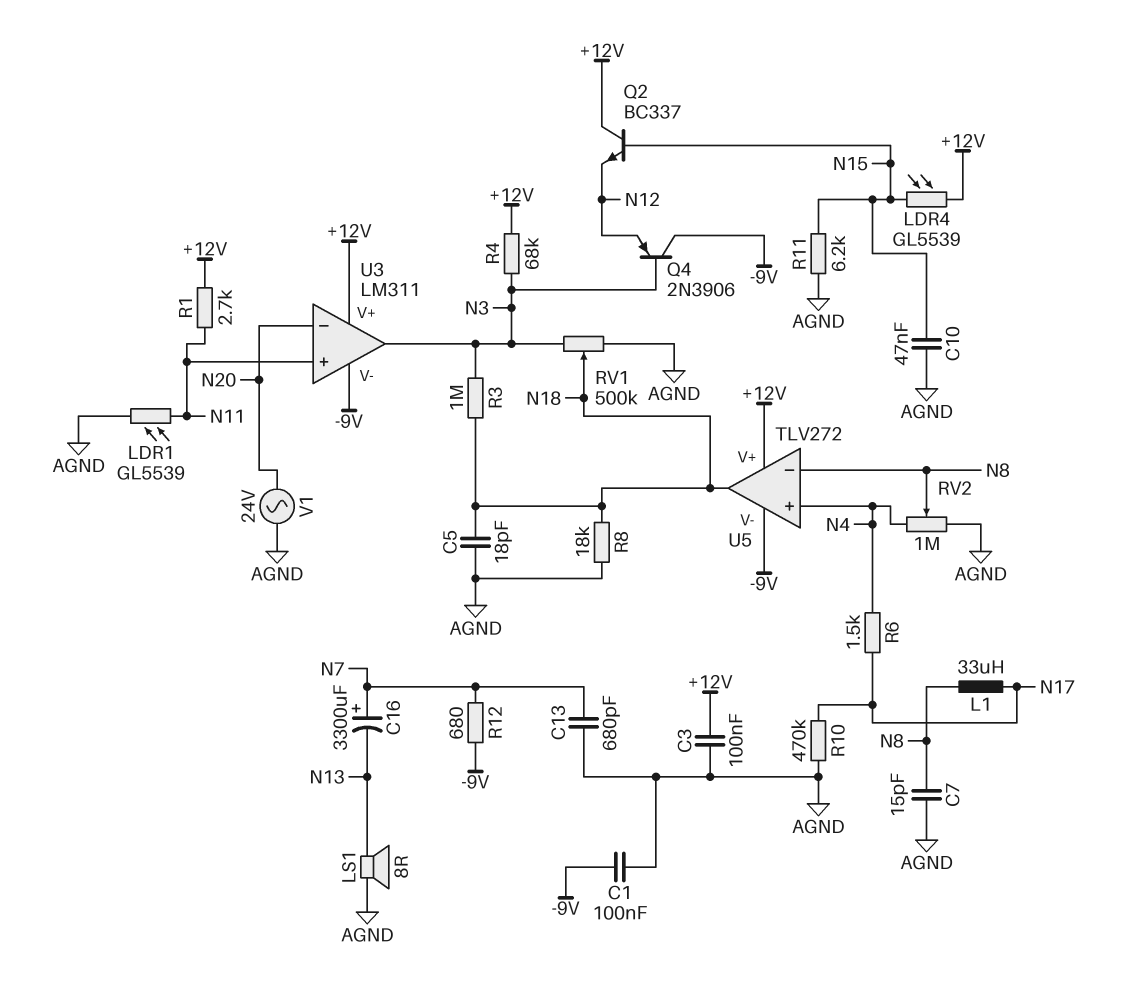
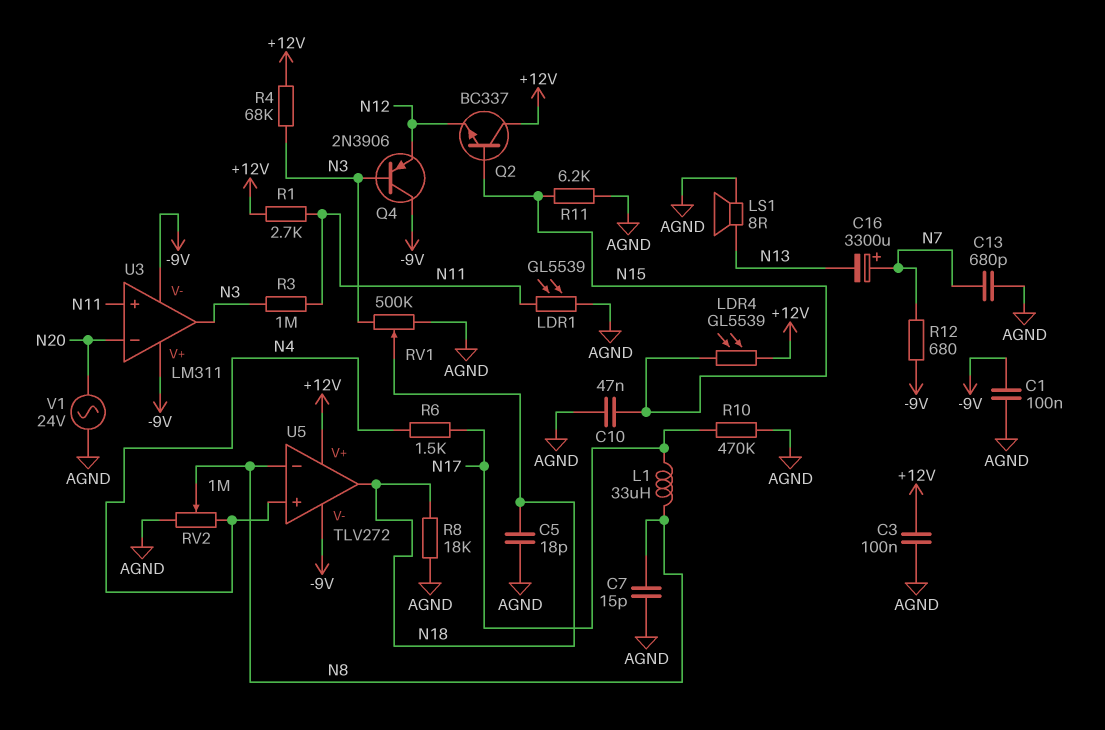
R3: 1M (N3, N18) -> 1M (N3, N11)
U3 pin V+: +12V -> -9V

